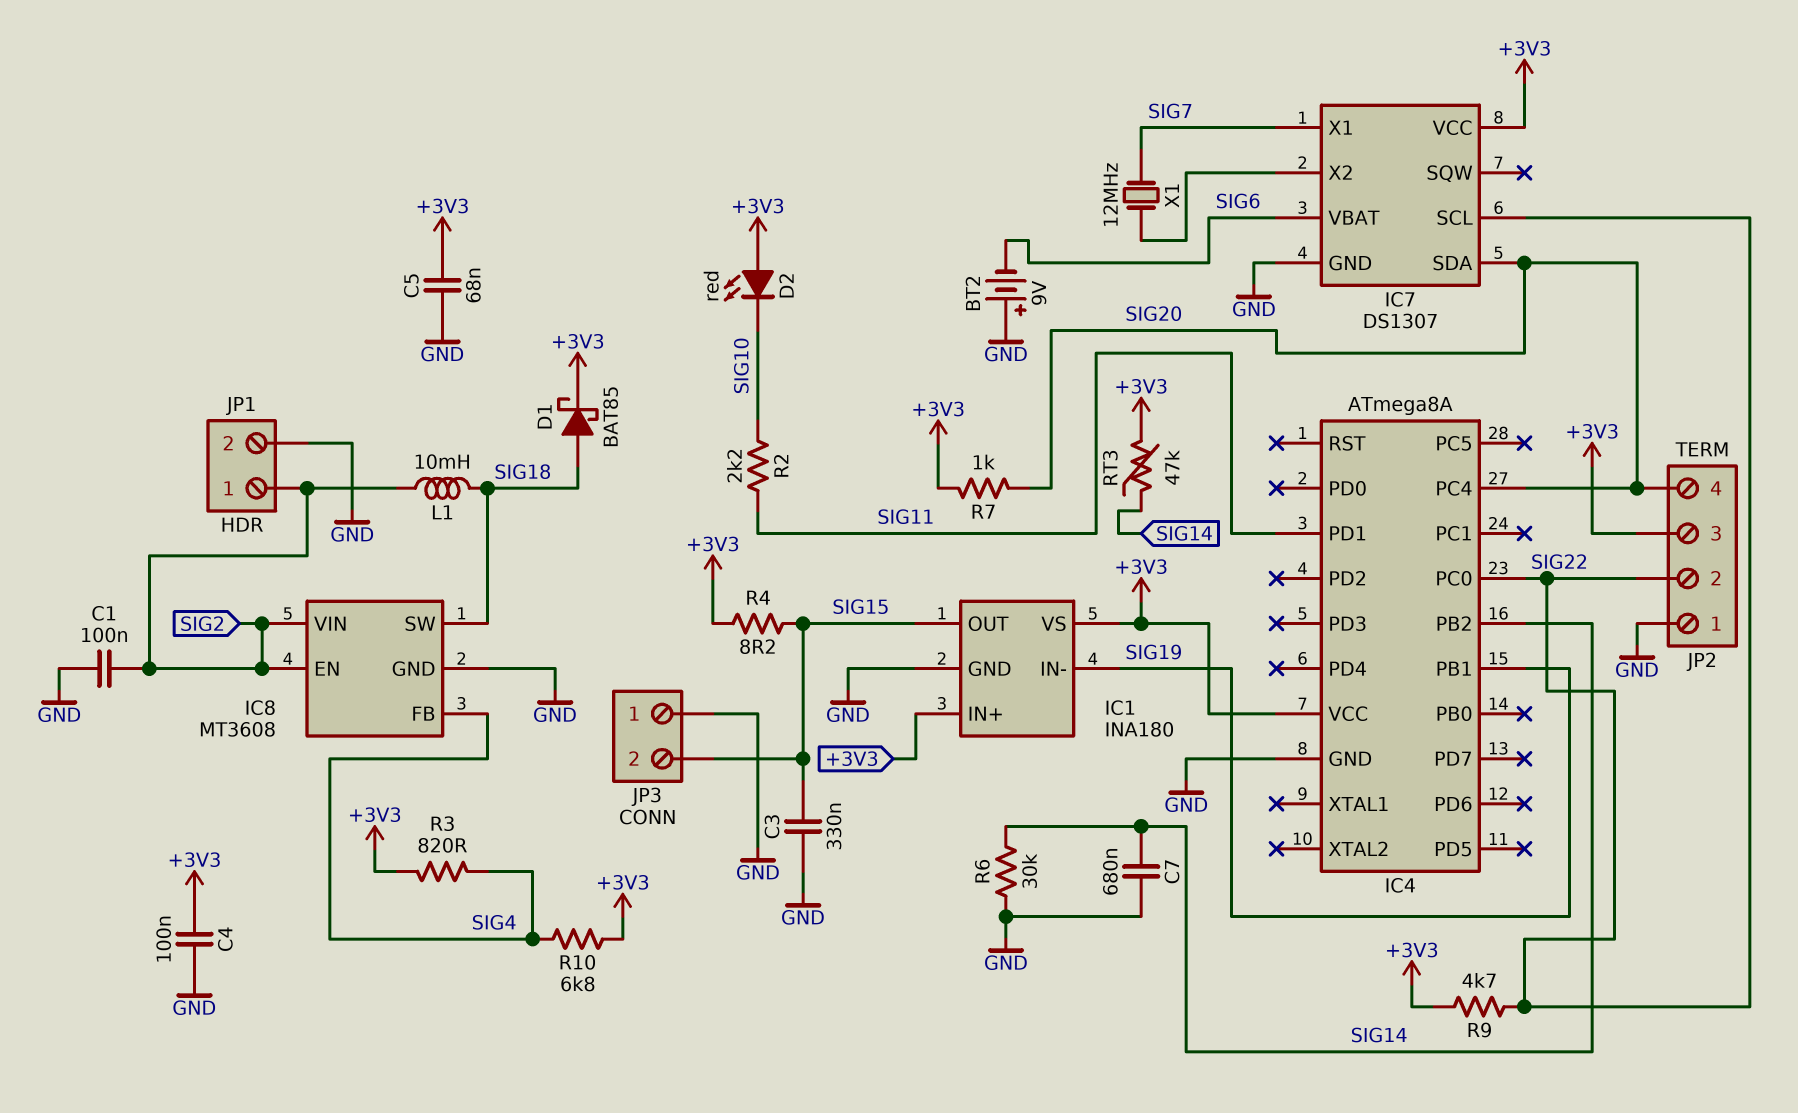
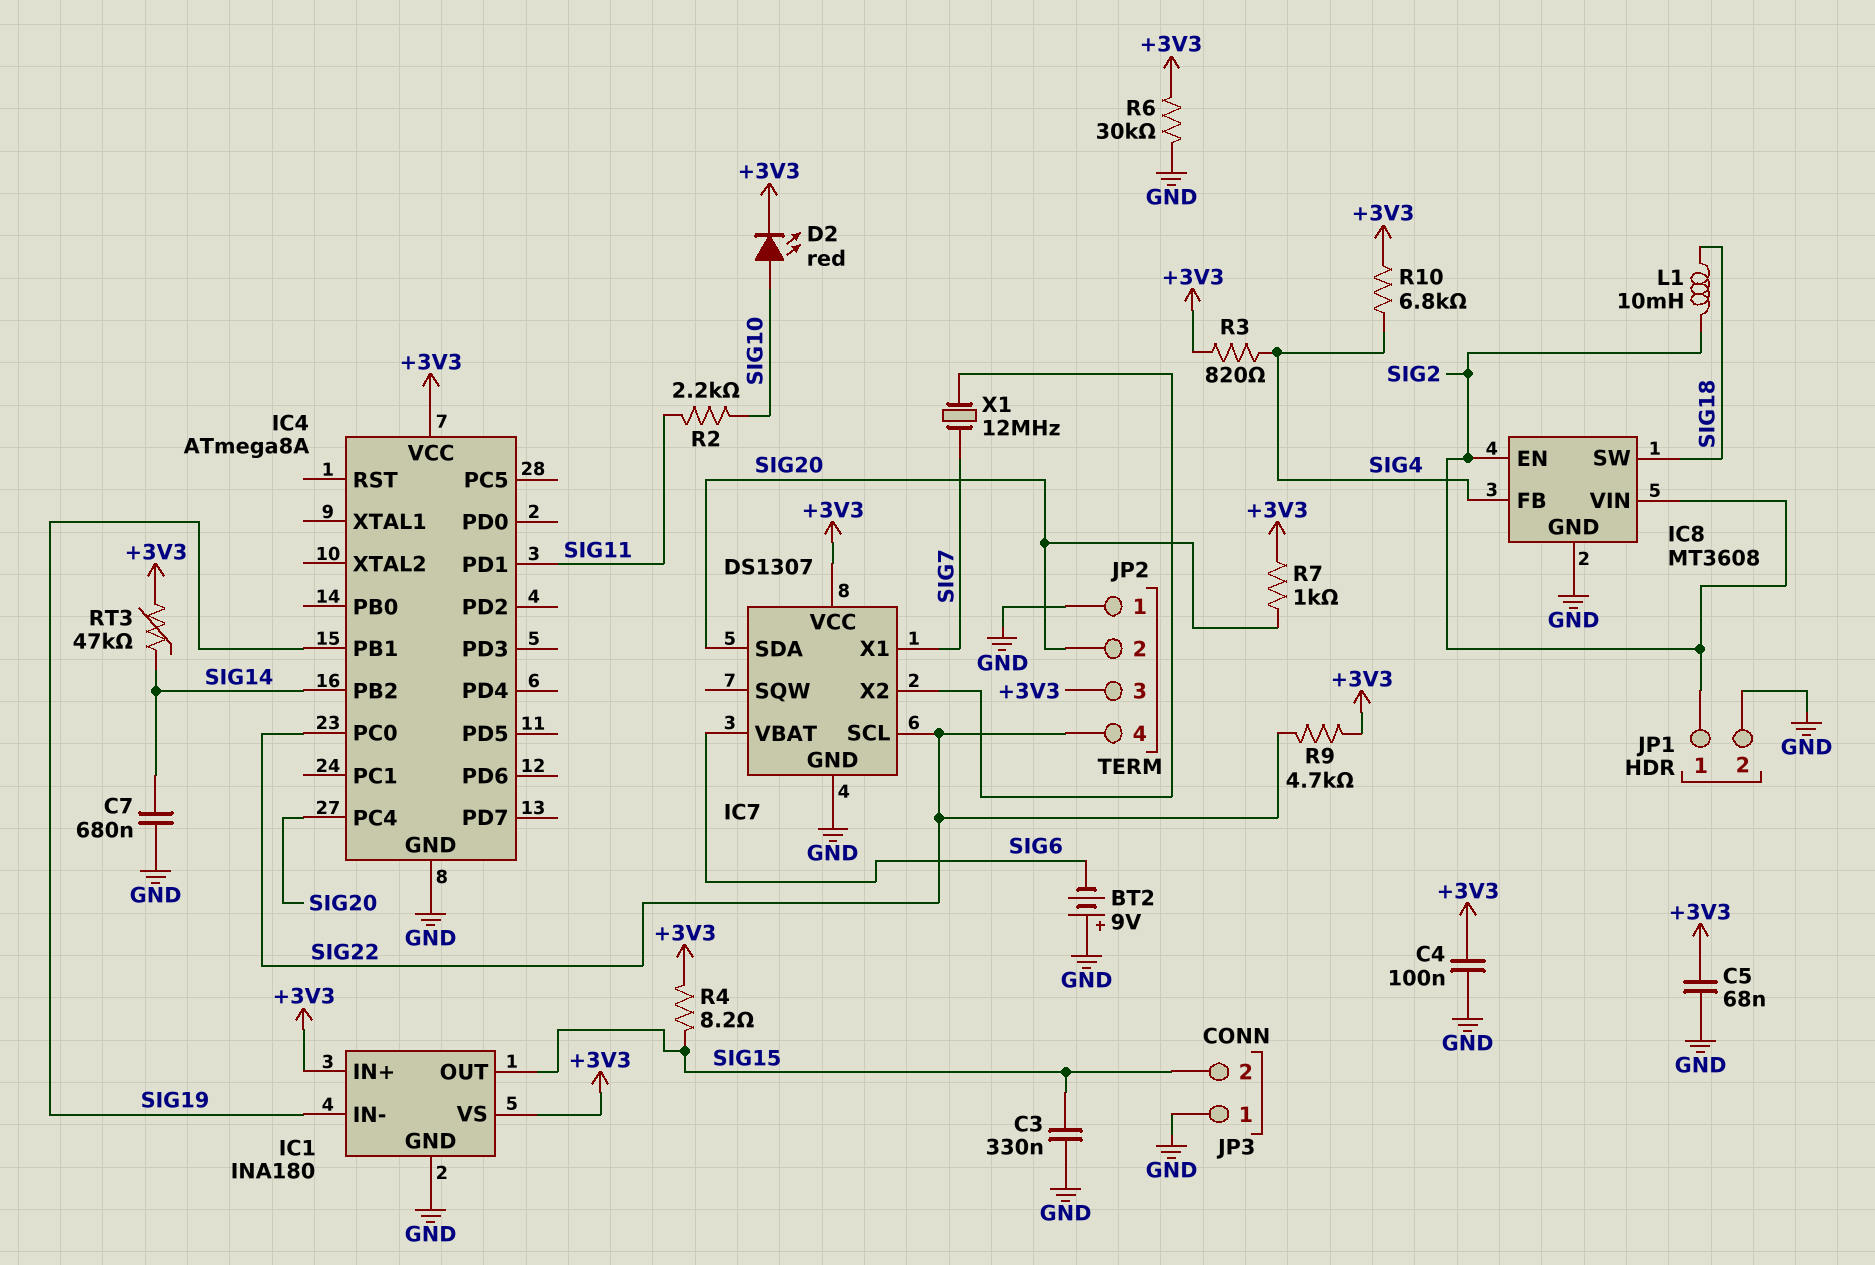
C1: 100nF (GND, SIG2) -> none
D1: schottky BAT85 (A SIG18, K +3V3) -> none
D2: LED red (A +3V3, K SIG10) -> LED red (A SIG10, K +3V3)
JP2 pin 2: SIG22 -> SIG20
JP2 pin 4: SIG20 -> SIG22
R6: 30k (GND, SIG14) -> 30k (+3V3, GND)

